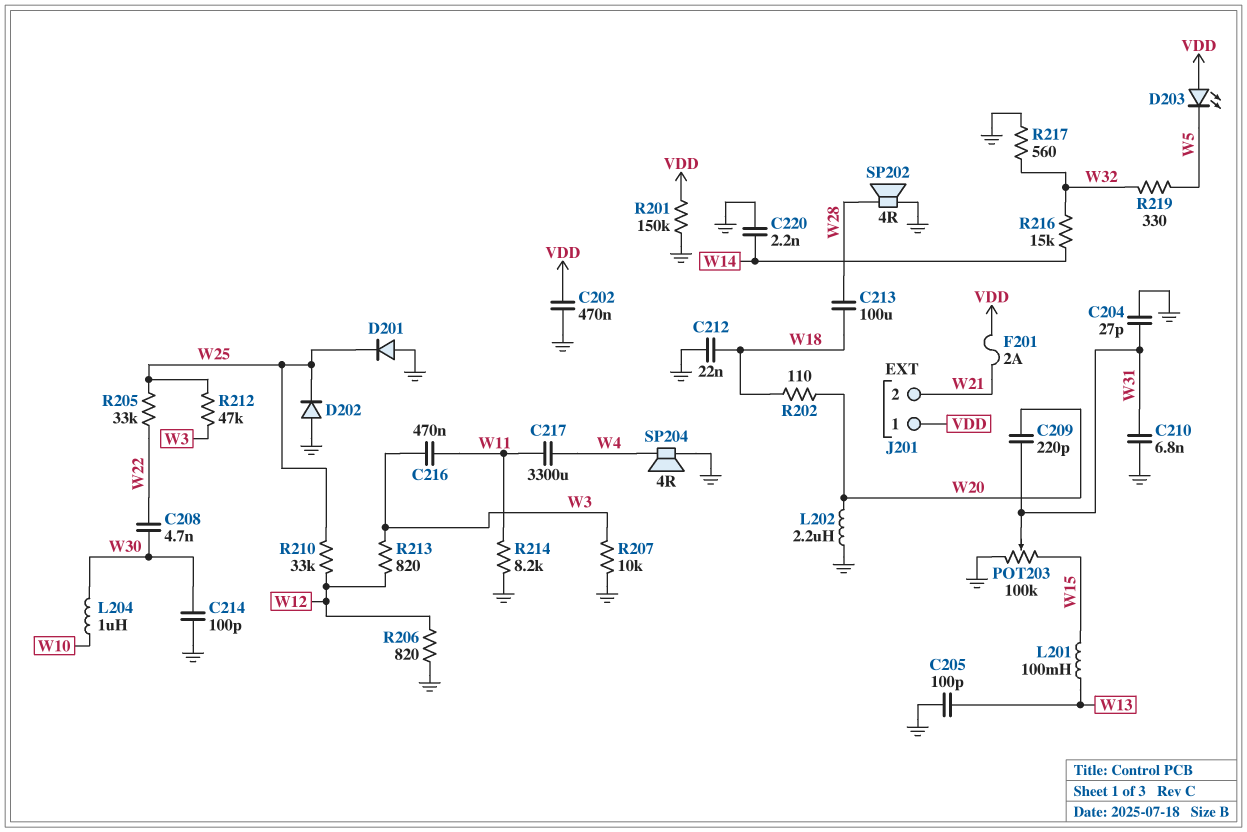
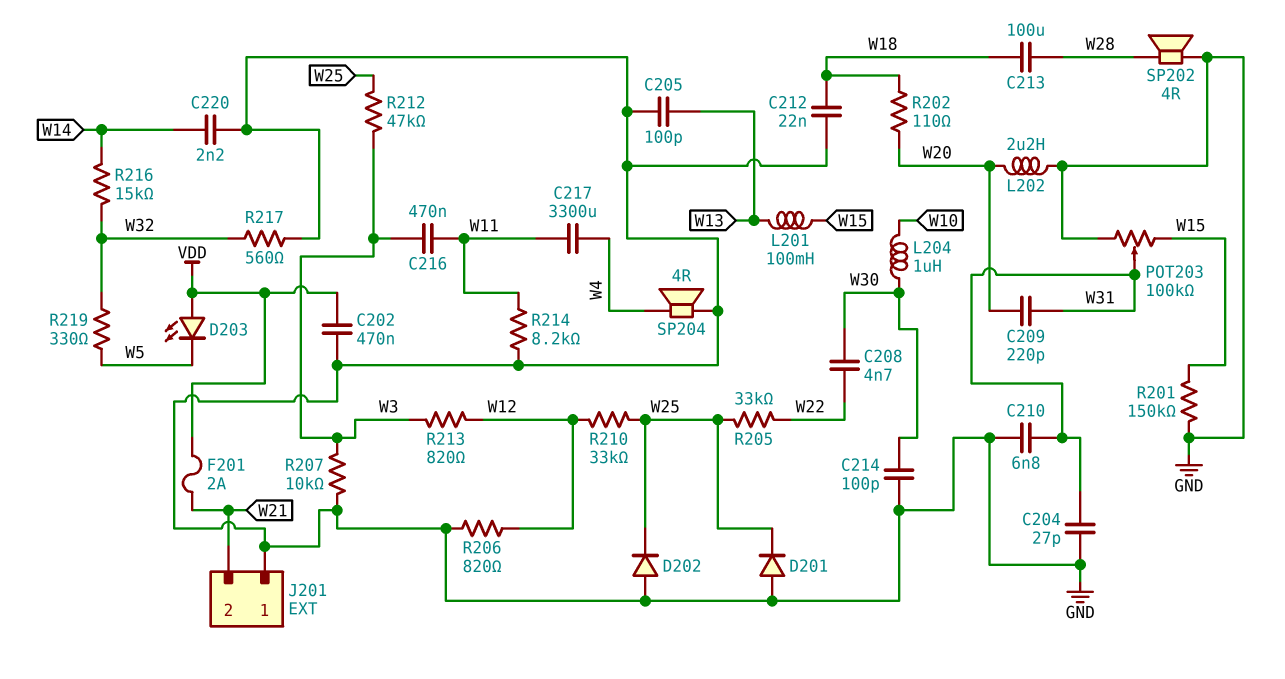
J201 pin 1: VDD -> GND
R201: 150k (GND, VDD) -> 150k (GND, W15)

